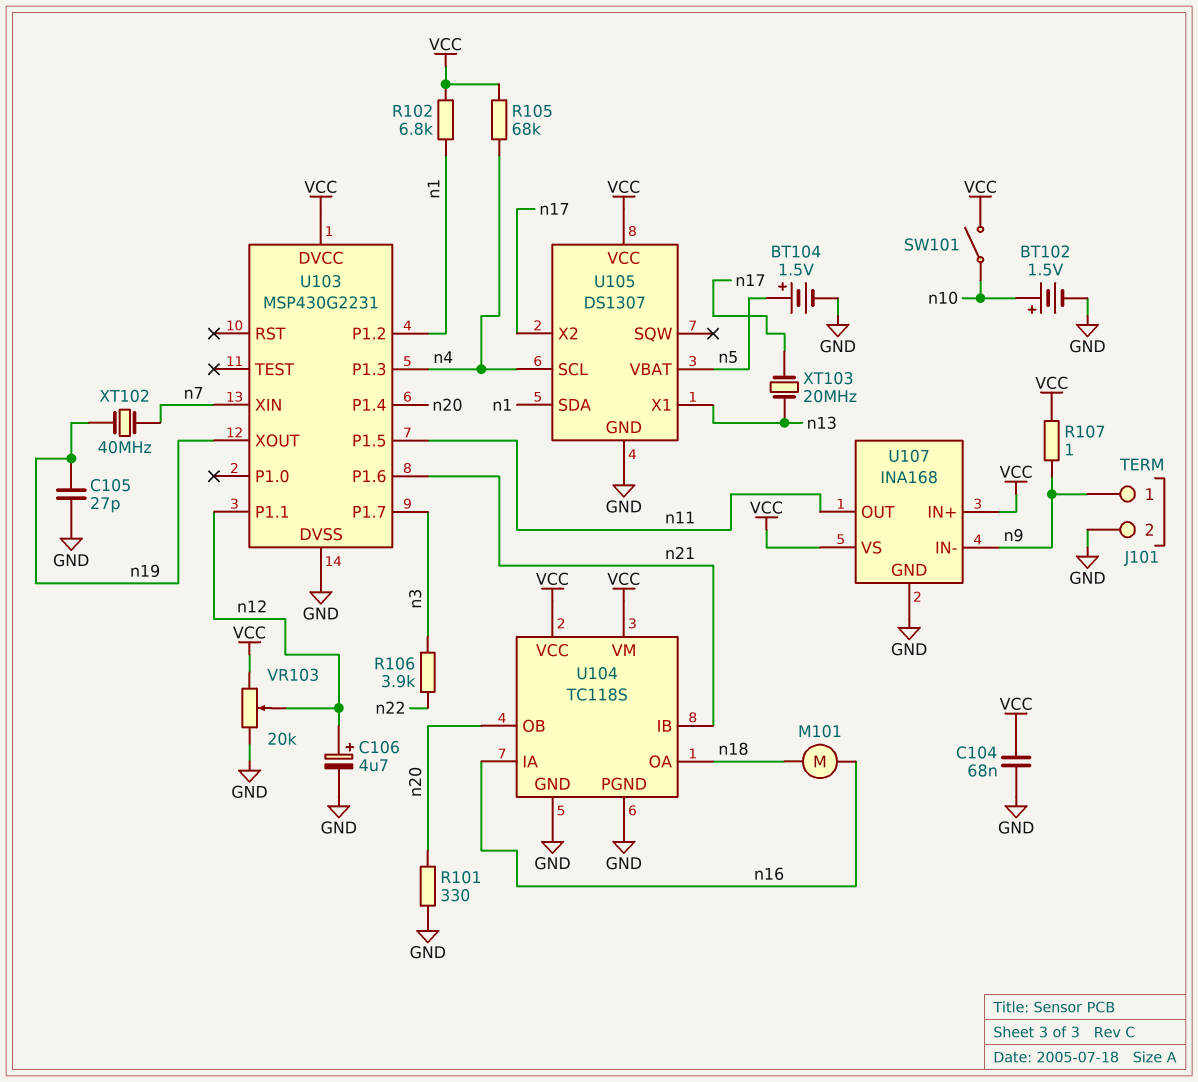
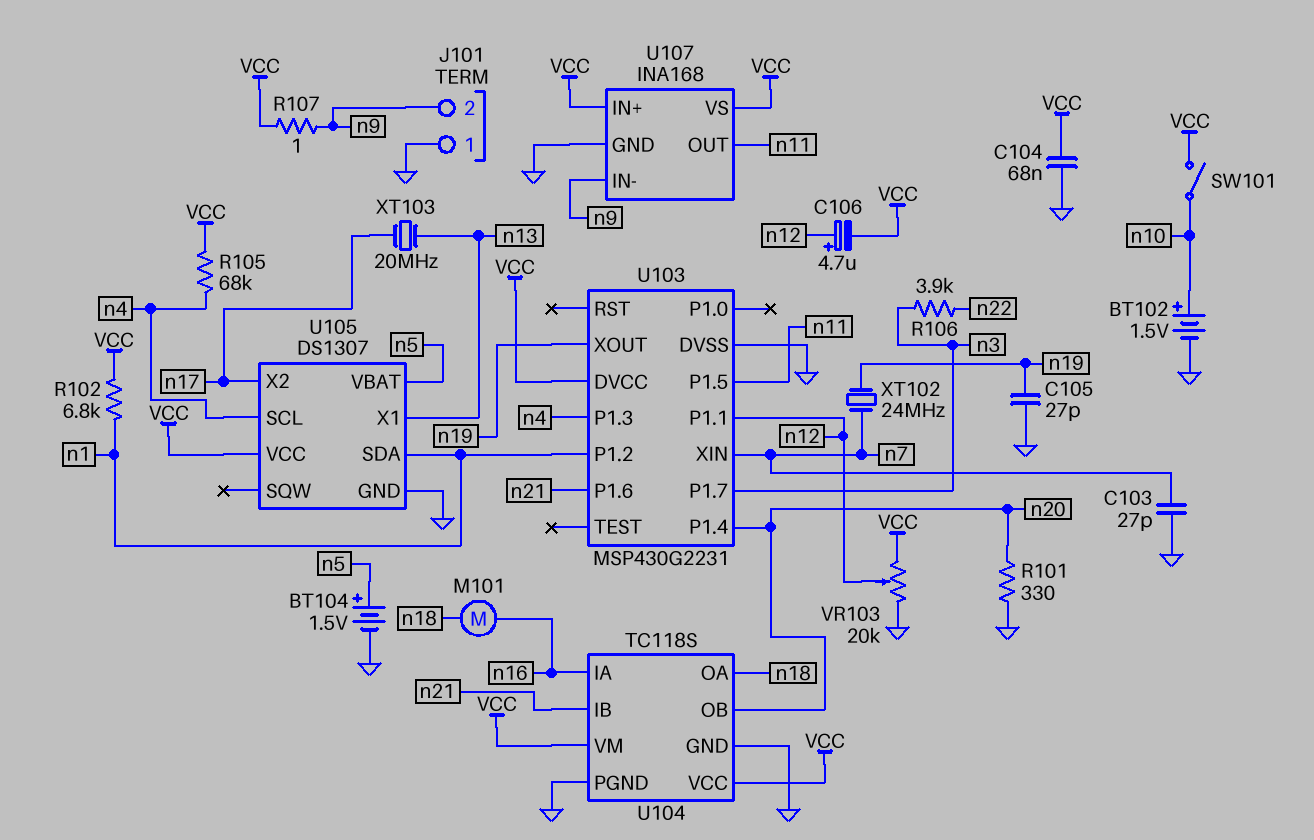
C103: none -> 27pF (GND, n7)
C106: 4.7uF (plus n12, minus GND) -> 4.7uF (plus n12, minus VCC)
J101 pin 1: n9 -> GND
J101 pin 2: GND -> n9
XT102: 40MHz (n7, n19) -> 24MHz (n7, n19)

